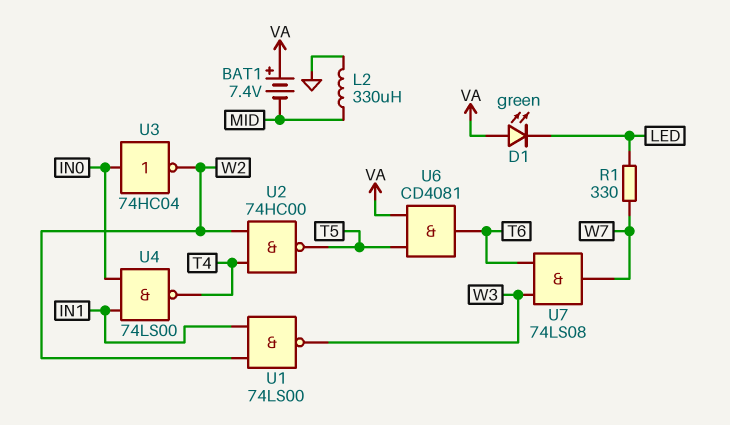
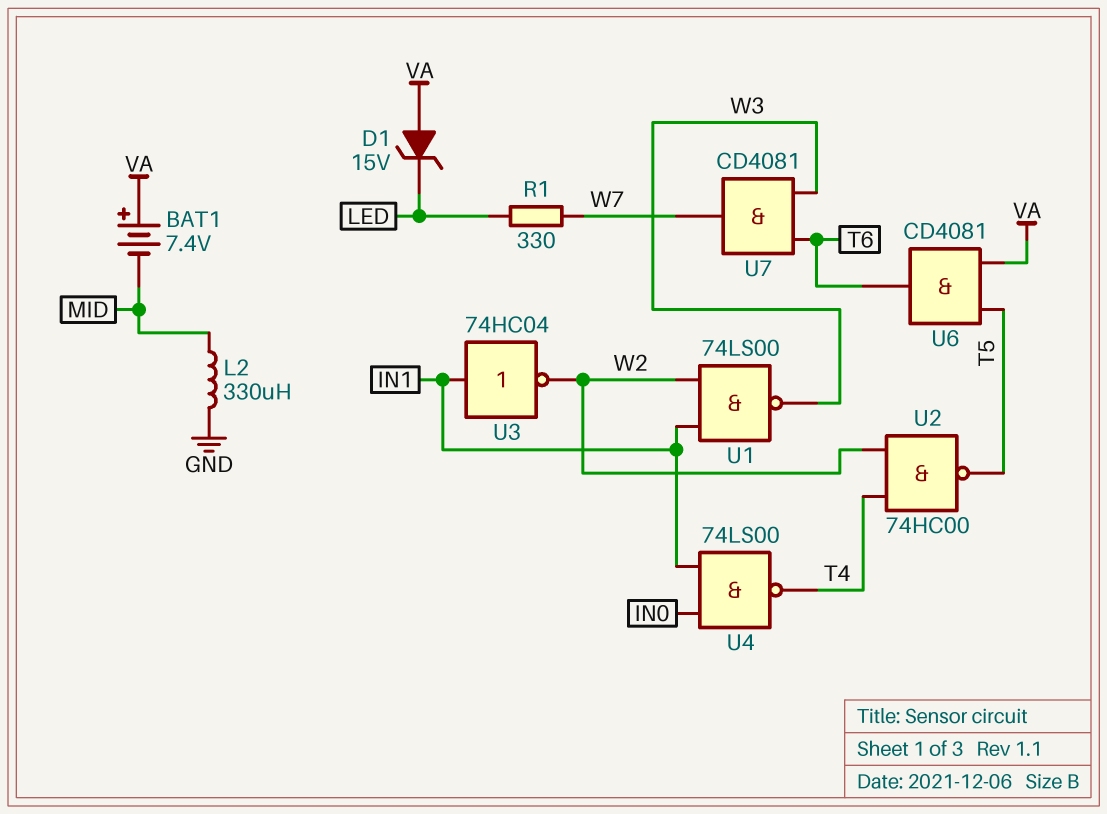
D1: LED green (A VA, K LED) -> zener 15V (A VA, K LED)
U3: NOT 74HC04 (in IN0, out W2) -> NOT 74HC04 (in IN1, out W2)
U7: AND 74LS08 (in T6, in W3, out W7) -> AND CD4081 (in T6, in W3, out W7)

